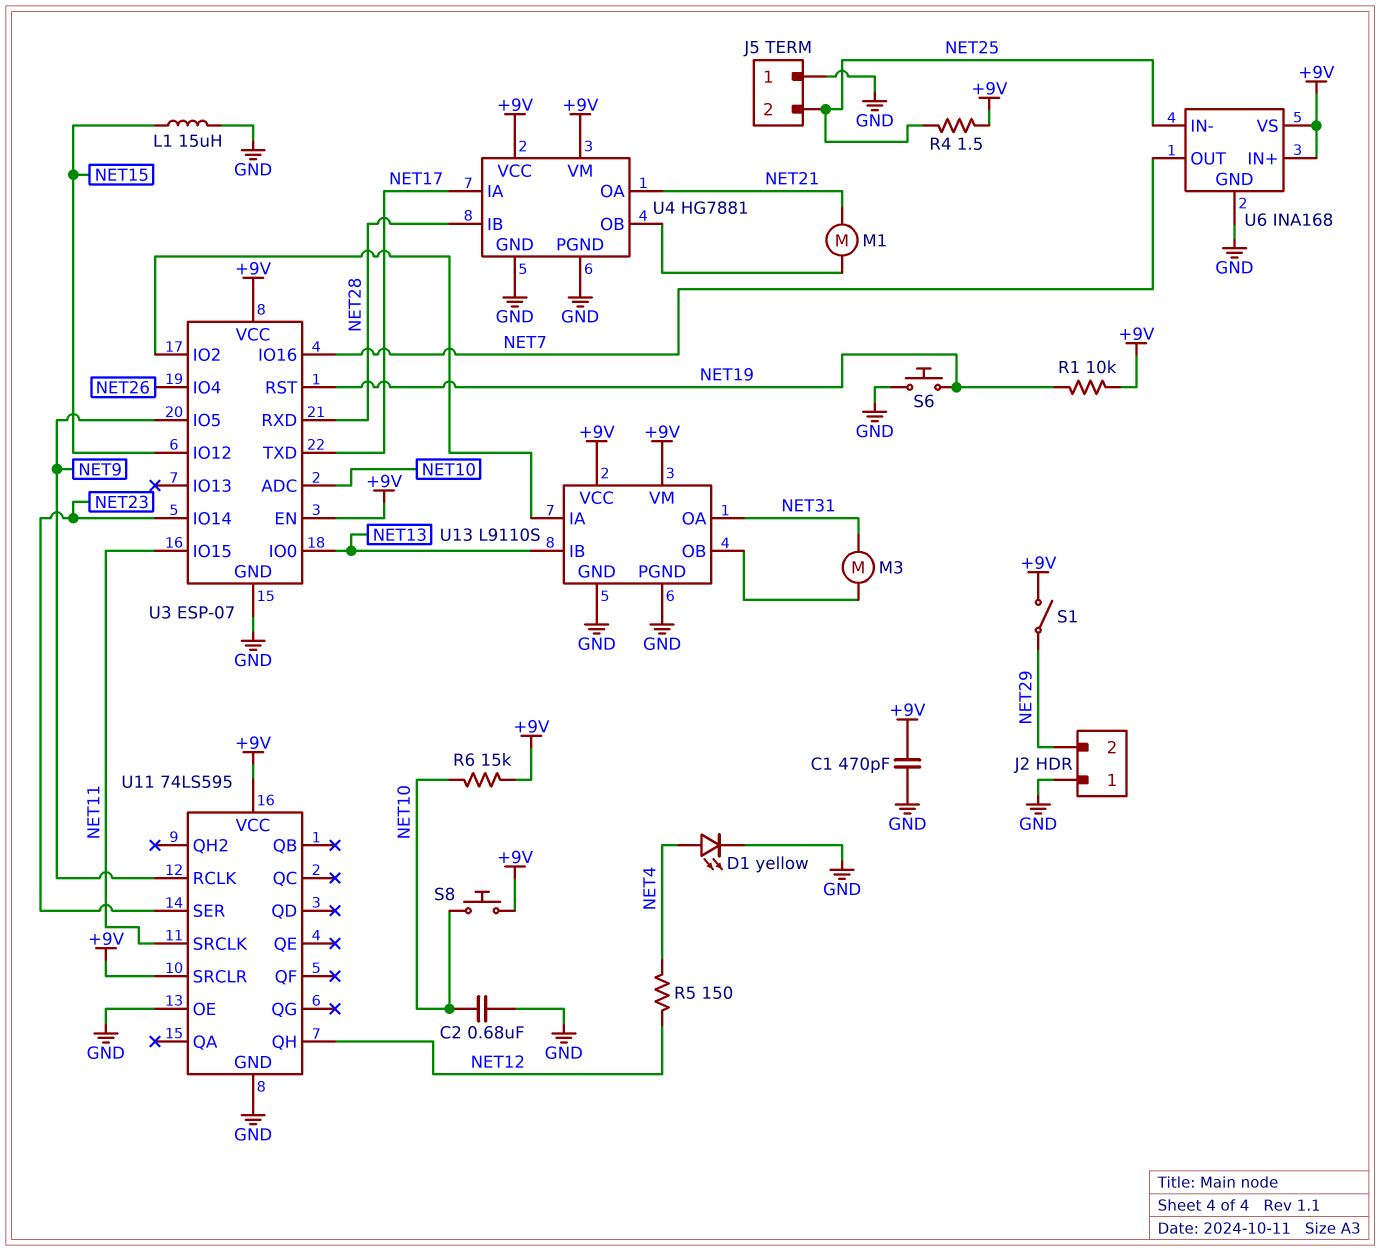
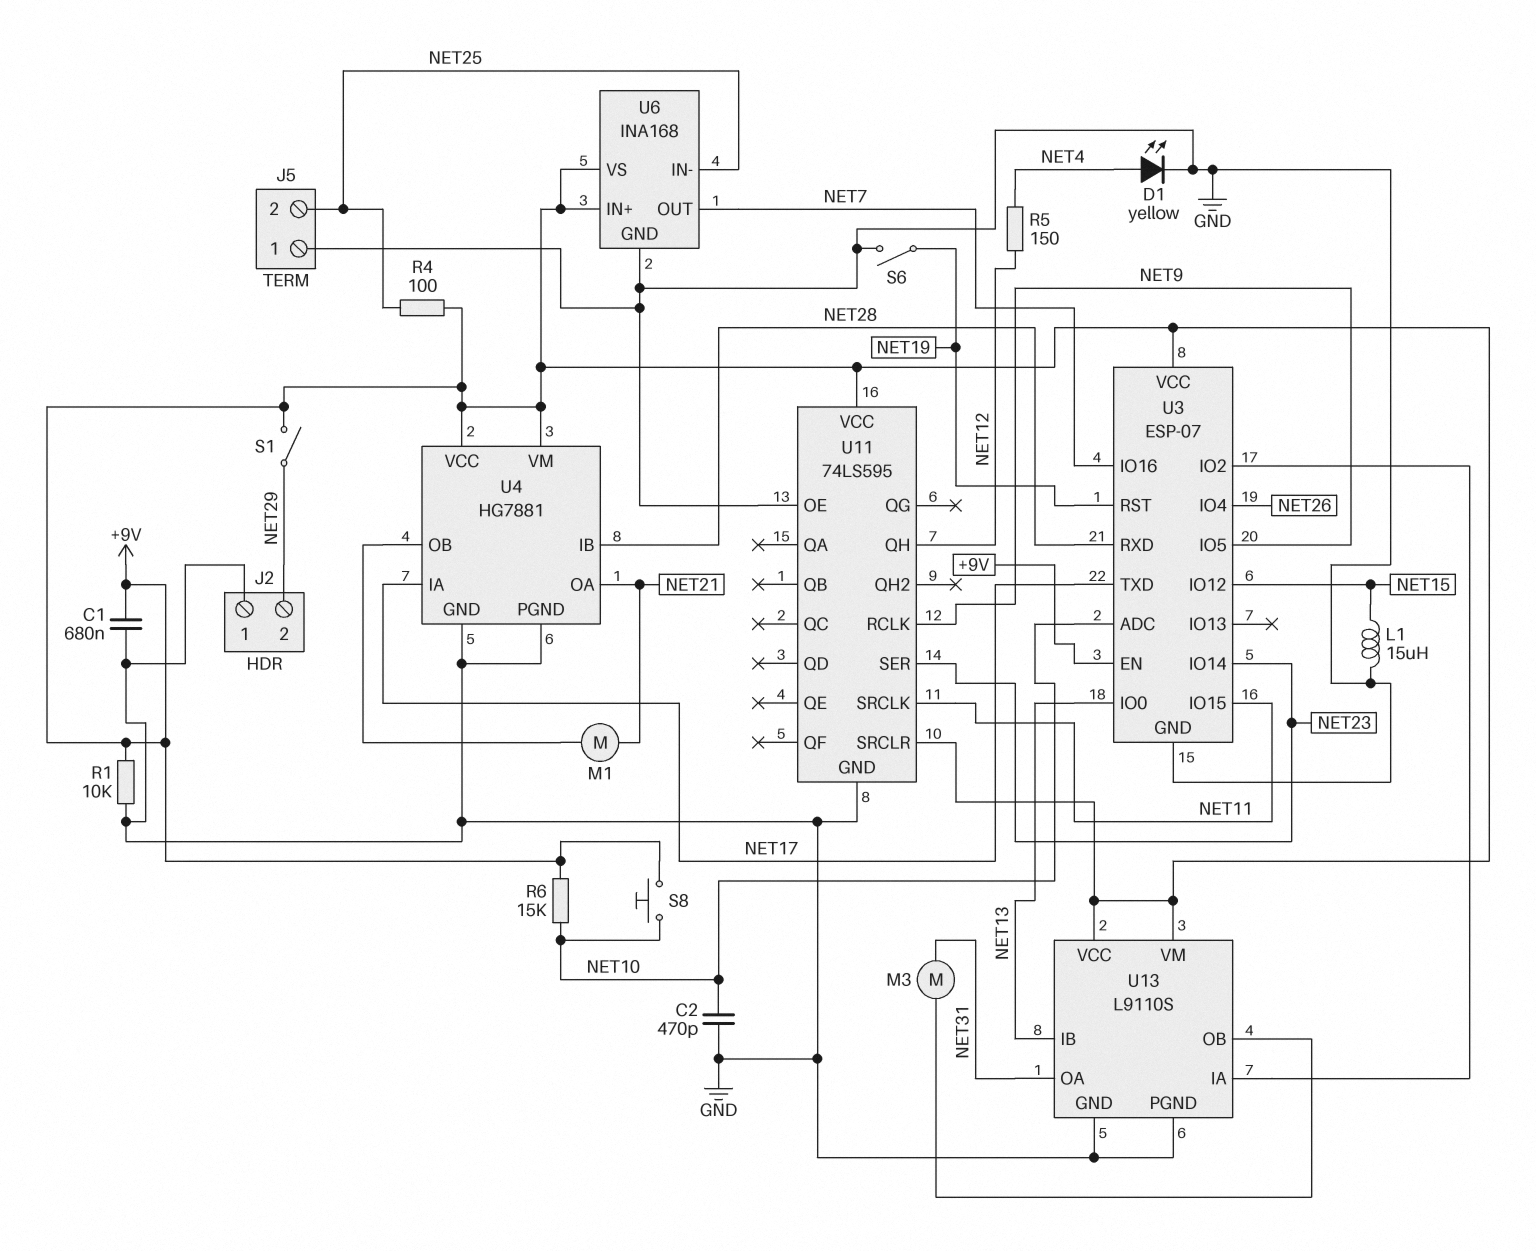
C1: 470pF (+9V, GND) -> 680nF (+9V, GND)
C2: 680nF (GND, NET10) -> 470pF (GND, NET10)
R1: 10k (+9V, NET19) -> 10k (+9V, GND)
R4: 1.5 (+9V, NET25) -> 100 (+9V, NET25)
S6: button (GND, NET19) -> switch (GND, NET19)

